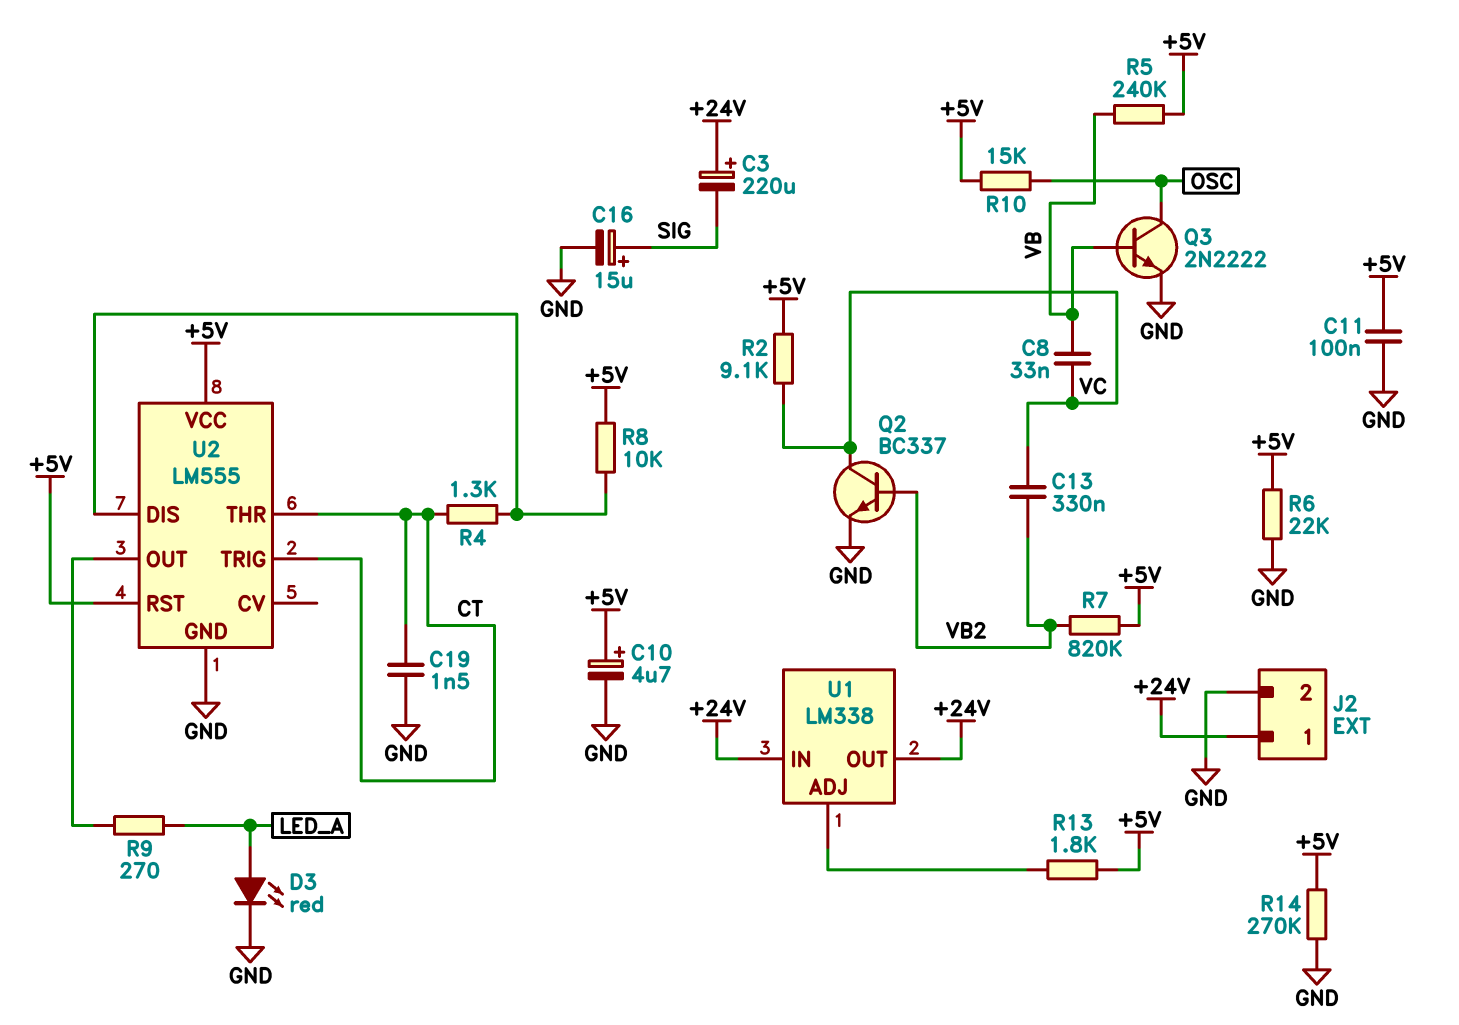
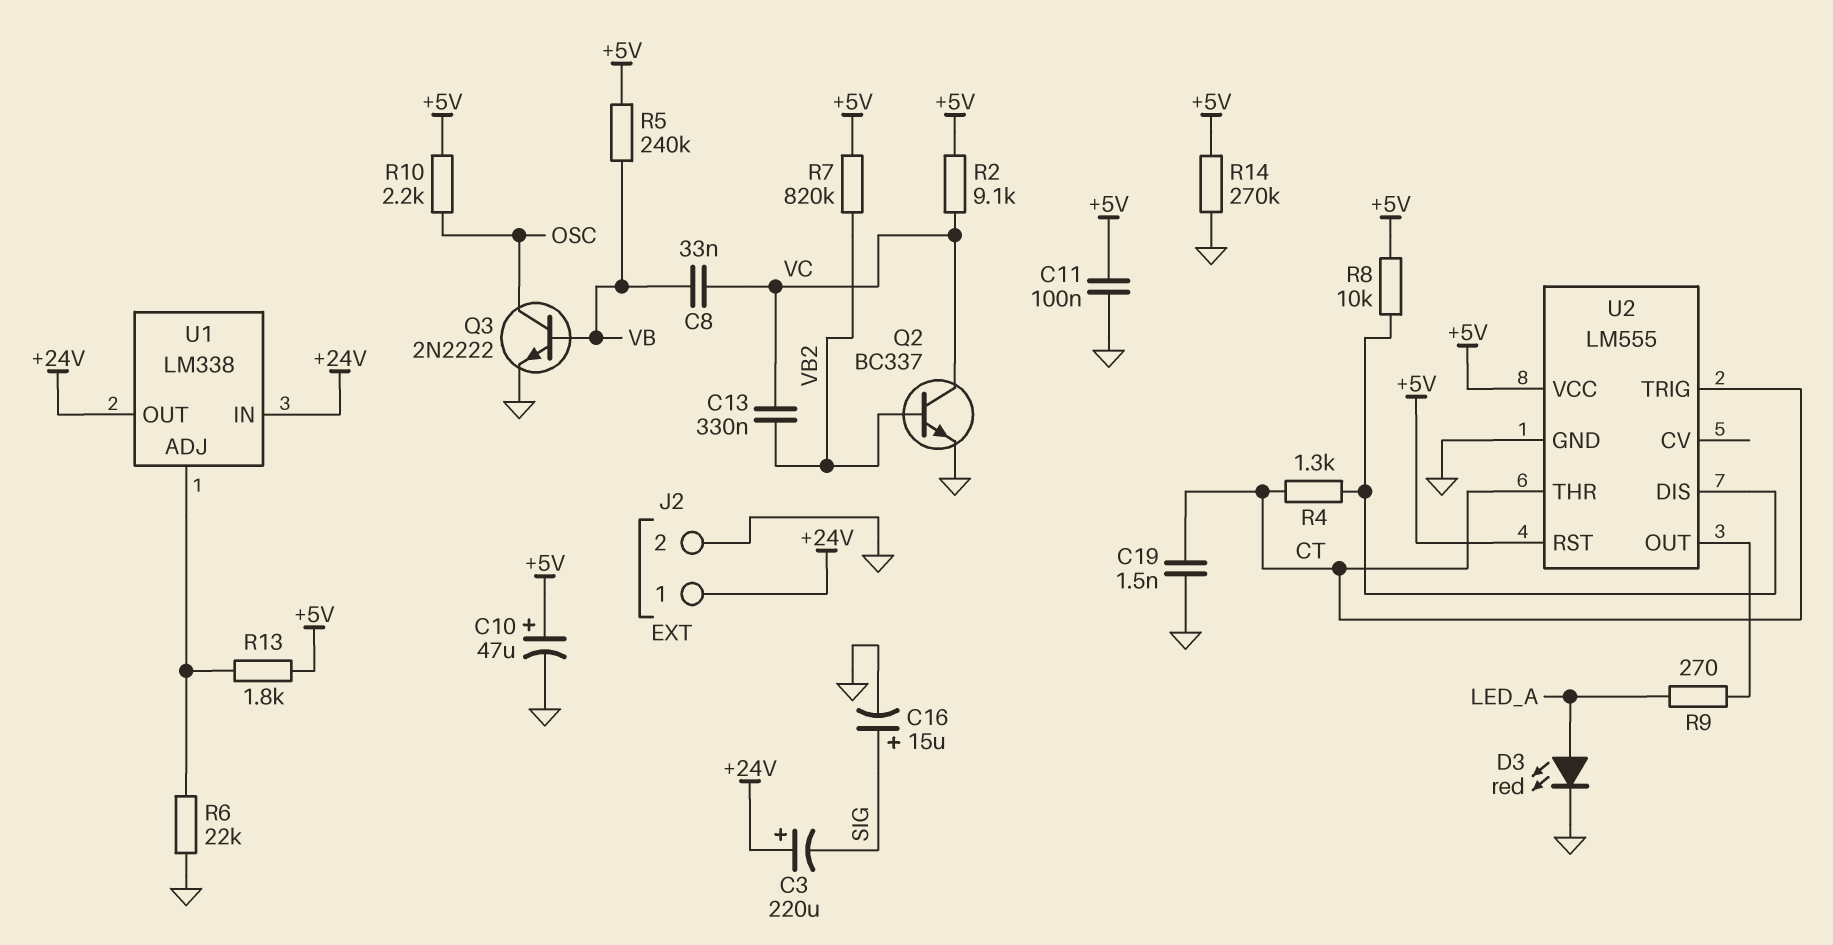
C10: 4.7uF (plus +5V, minus GND) -> 47uF (plus +5V, minus GND)
R6: 22k (+5V, GND) -> 22k (GND, U1/ADJ)
R10: 15k (+5V, OSC) -> 2.2k (+5V, OSC)

